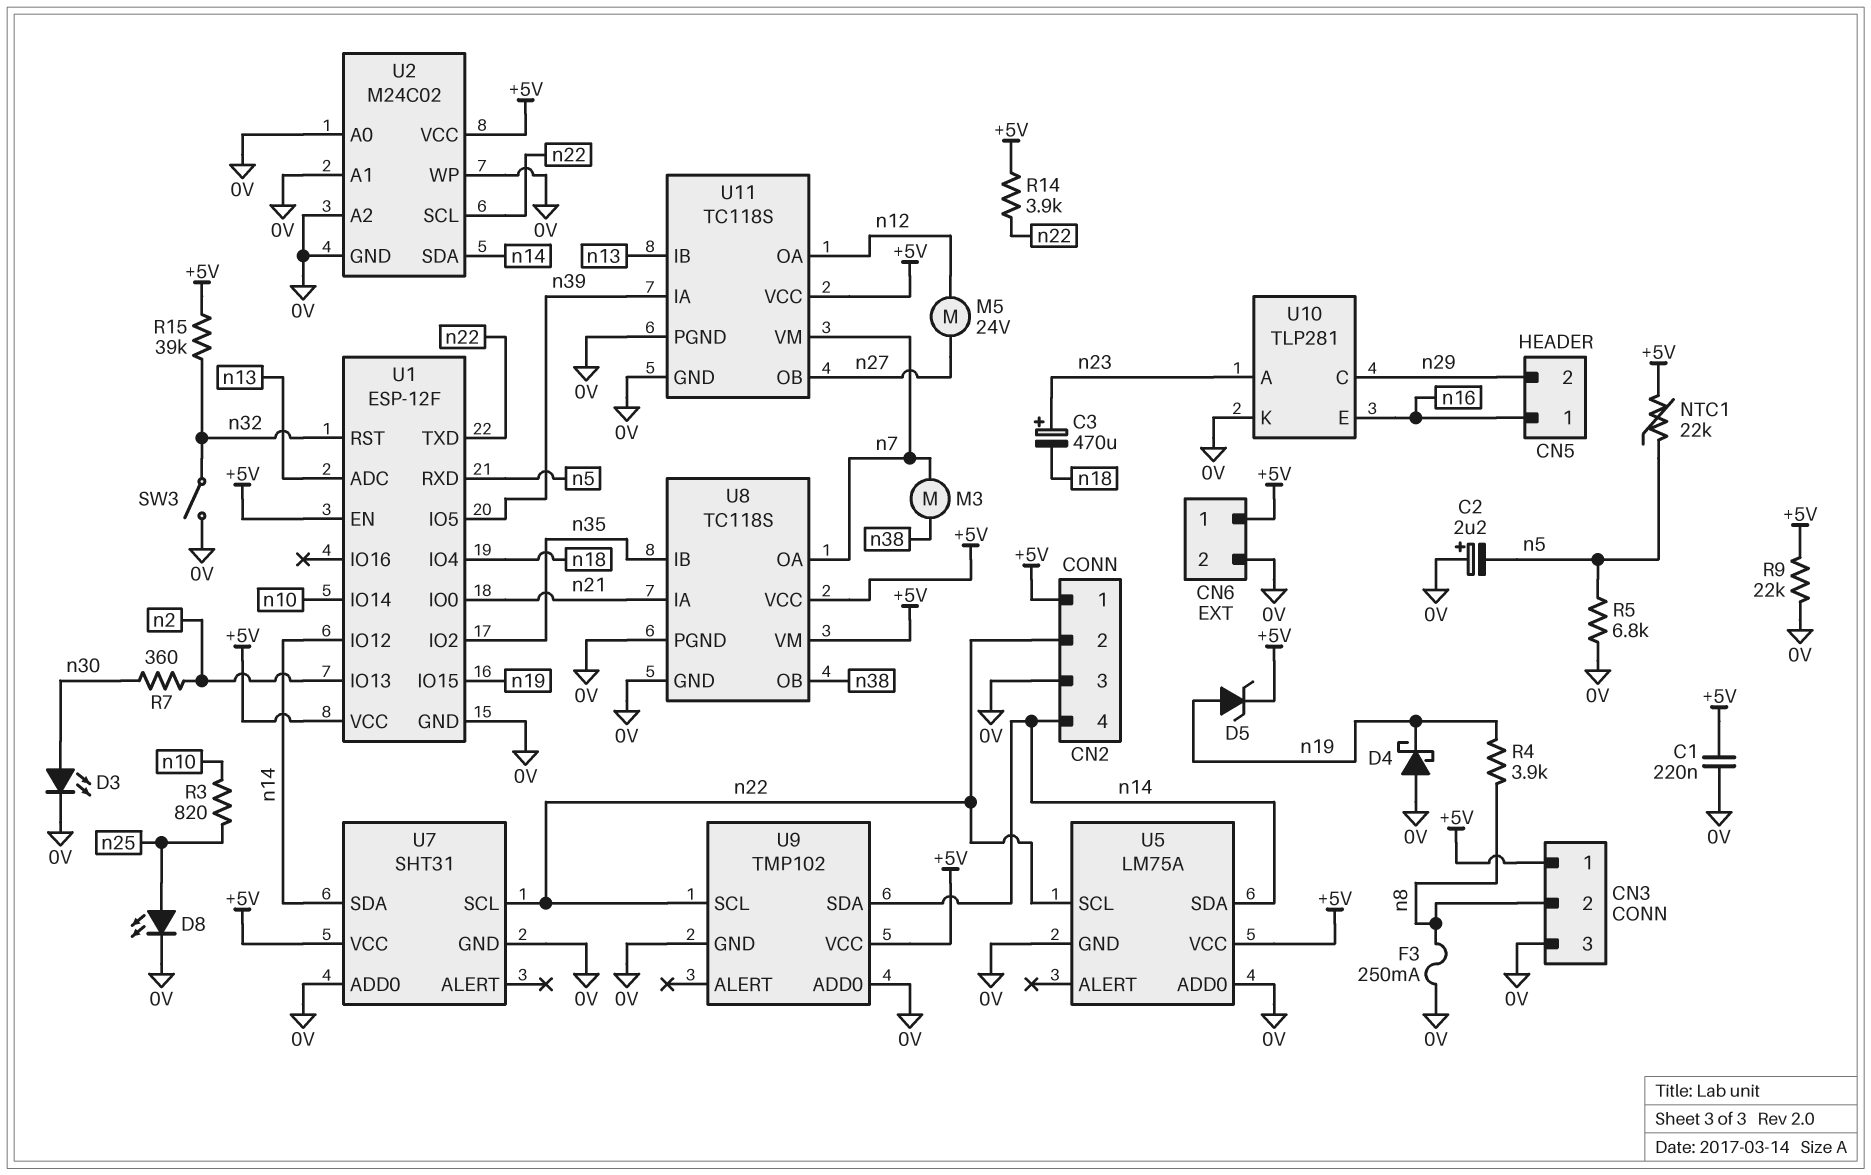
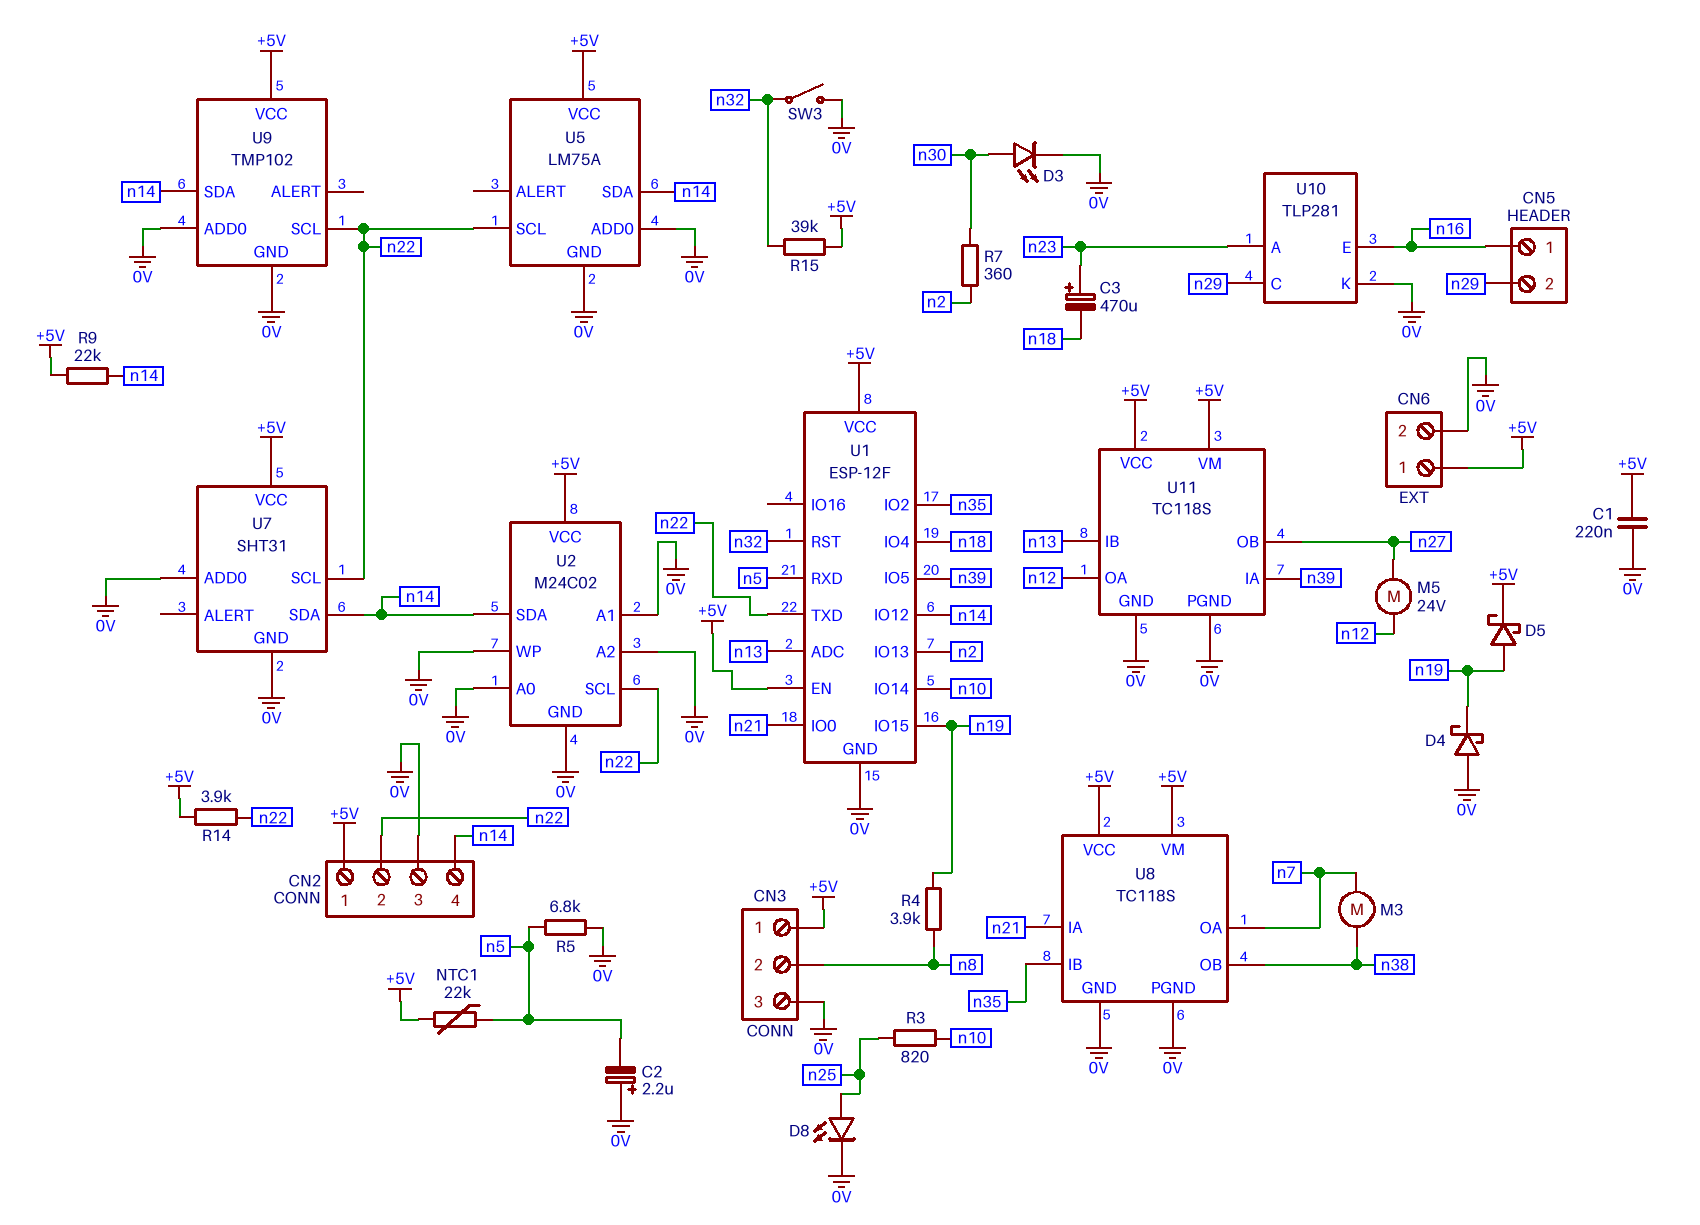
D5: zener (A n19, K +5V) -> schottky (A n19, K +5V)
F3: 250mA (0V, n8) -> none
R9: 22k (+5V, 0V) -> 22k (+5V, n14)
U11 pin VM: n7 -> +5V

